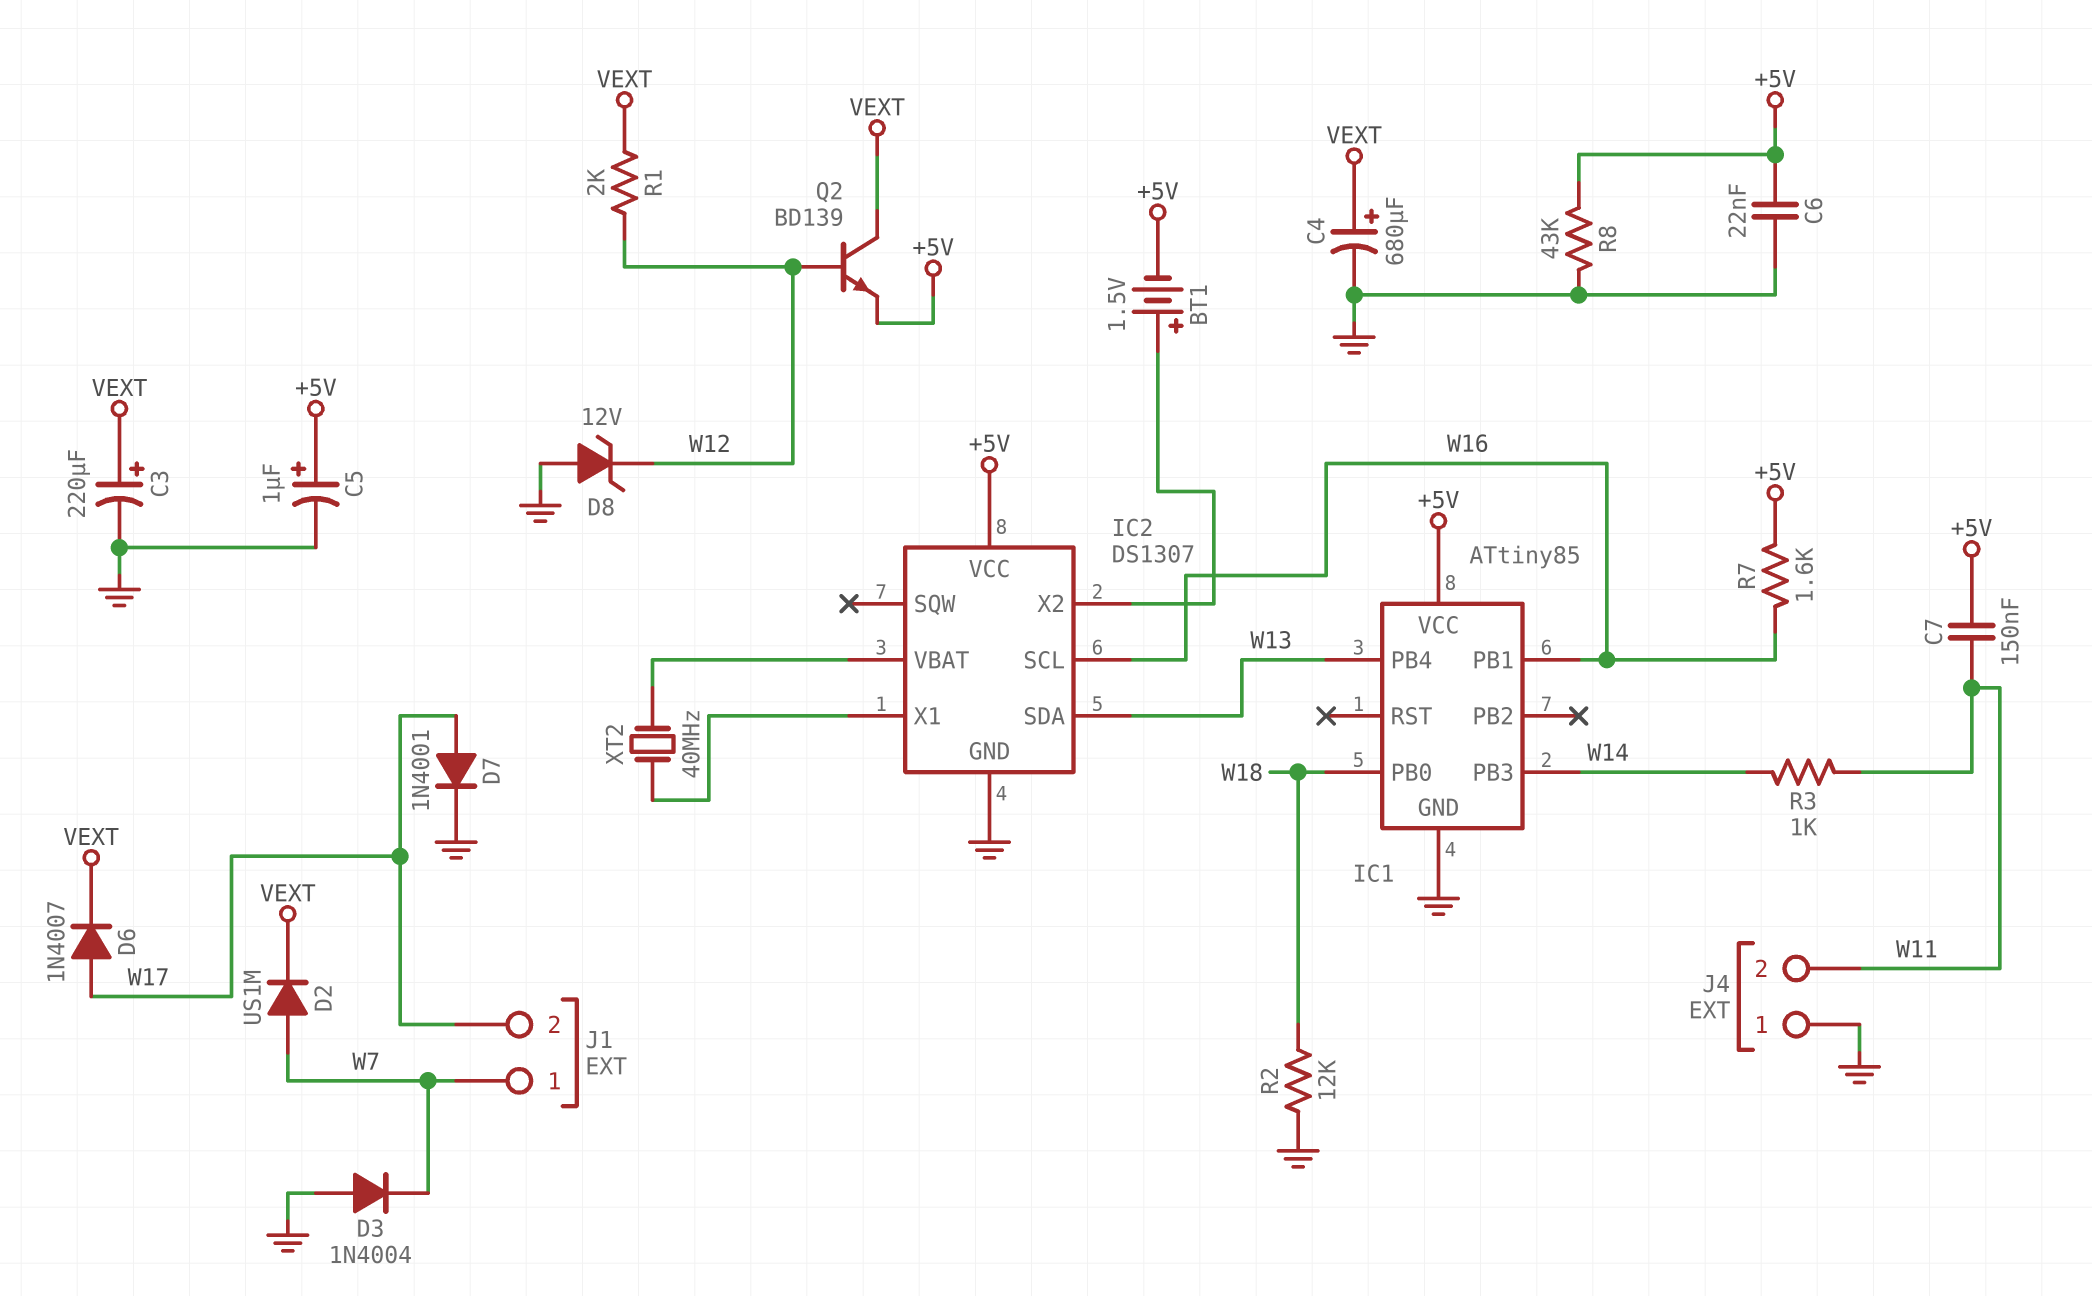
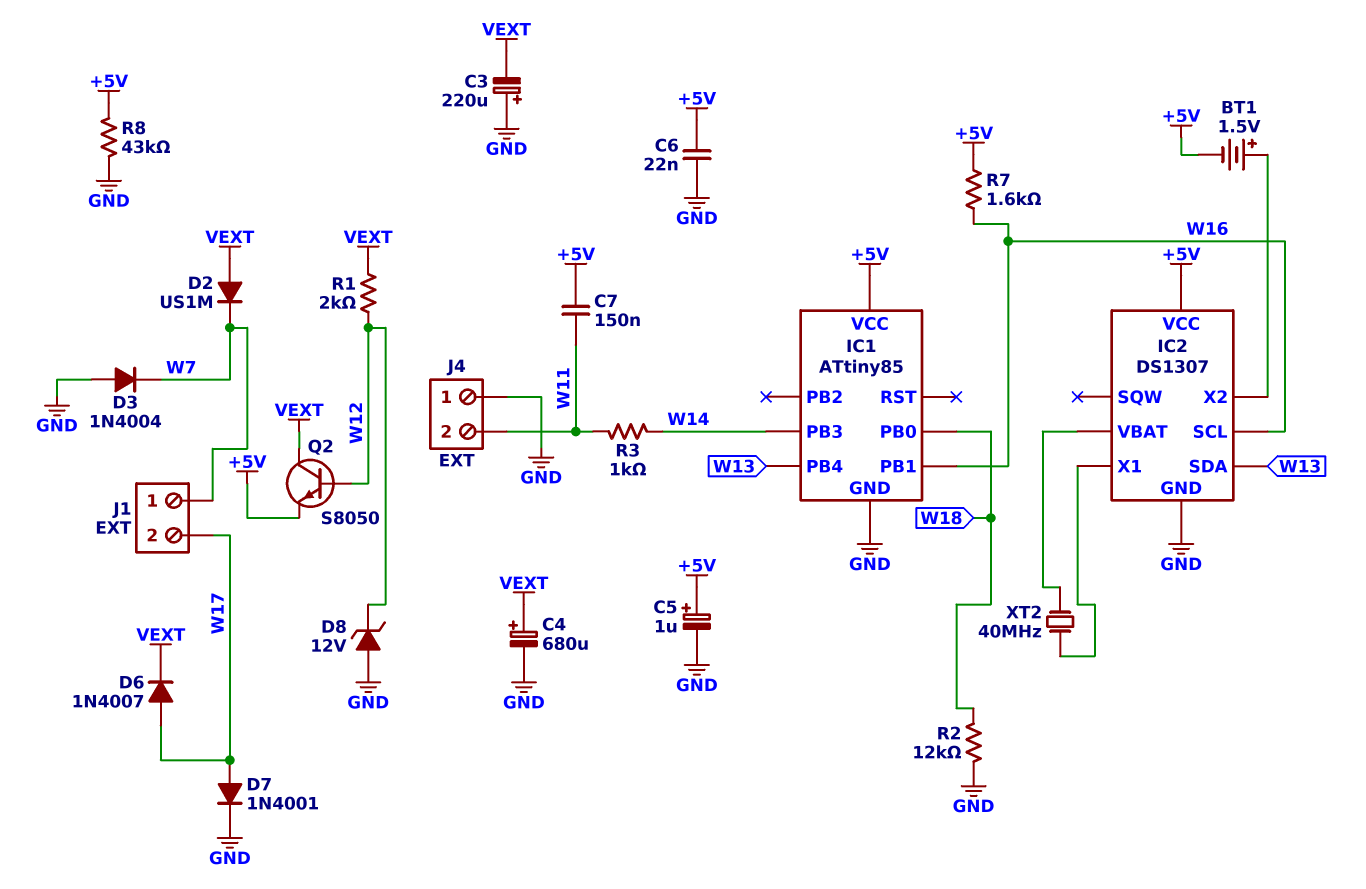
C3: 220uF (plus VEXT, minus GND) -> 220uF (plus GND, minus VEXT)
D2: diode US1M (A W7, K VEXT) -> diode US1M (A VEXT, K W7)
Q2: NPN BD139 (B W12, C VEXT, E +5V) -> NPN S8050 (B W12, C VEXT, E +5V)

